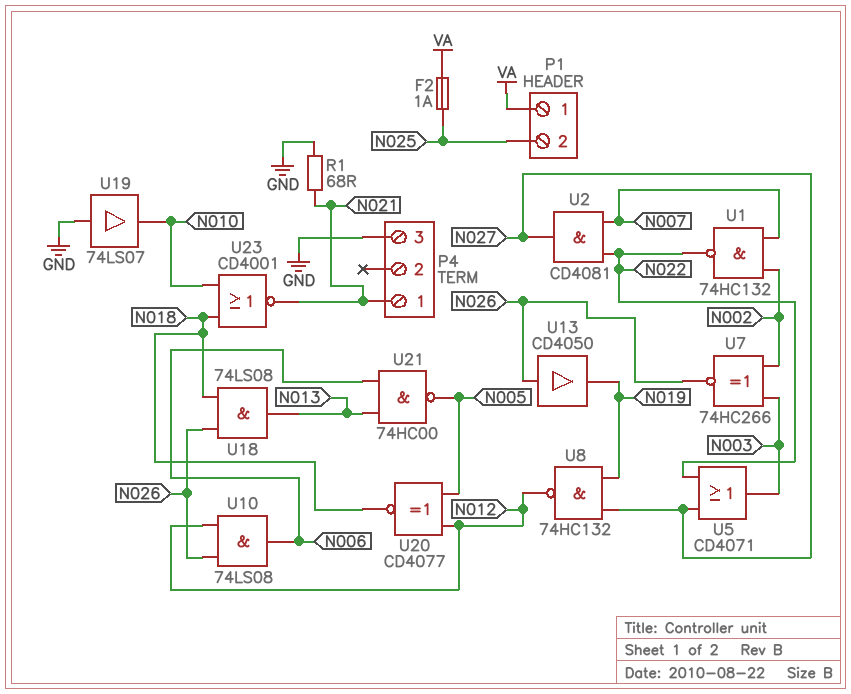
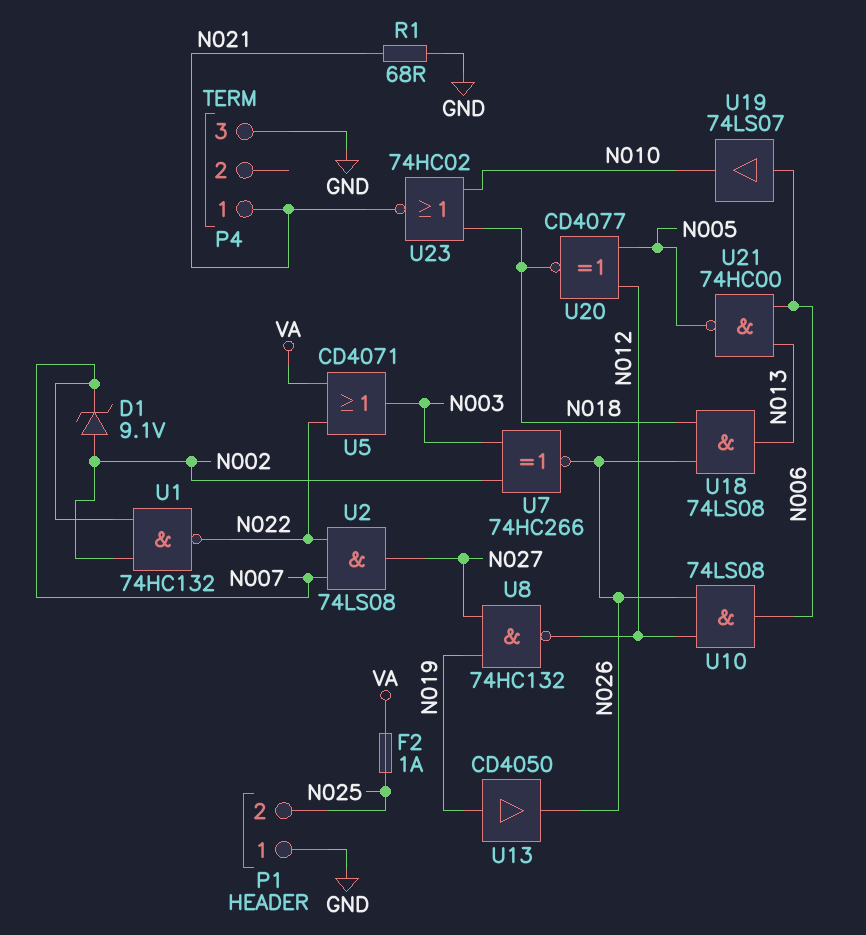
D1: none -> zener 9.1V (A N002, K N007)
P1 pin 1: VA -> GND
U2: AND CD4081 (in N007, in N022, out N027) -> AND 74LS08 (in N007, in N022, out N027)
U5: OR CD4071 (in N022, in N027, out N003) -> OR CD4071 (in N022, in VA, out N003)
U13: buffer CD4050 (in N026, out N019) -> buffer CD4050 (in N019, out N026)
U19: buffer 74LS07 (in GND, out N010) -> buffer 74LS07 (in N006, out N010)
U23: NOR CD4001 (in N010, in N018, out N021) -> NOR 74HC02 (in N010, in N018, out N021)

